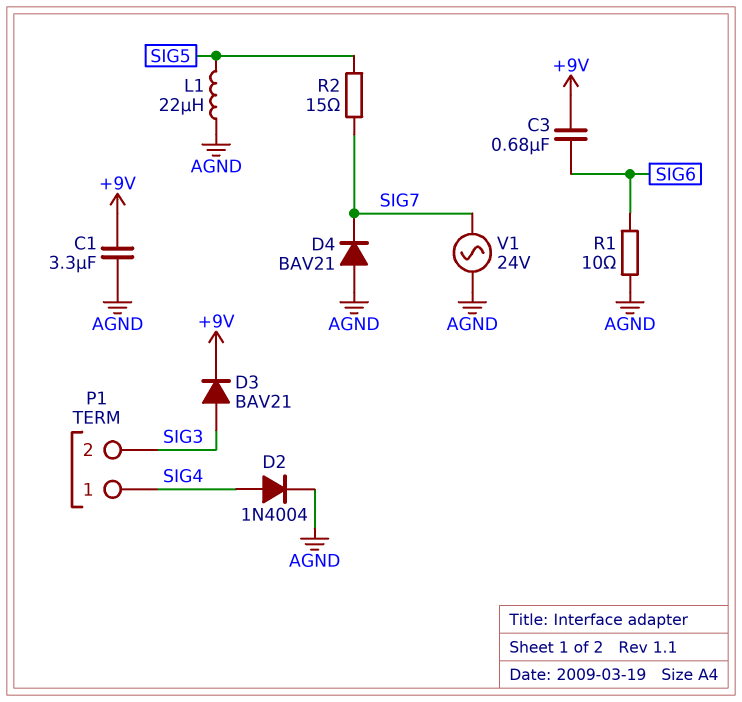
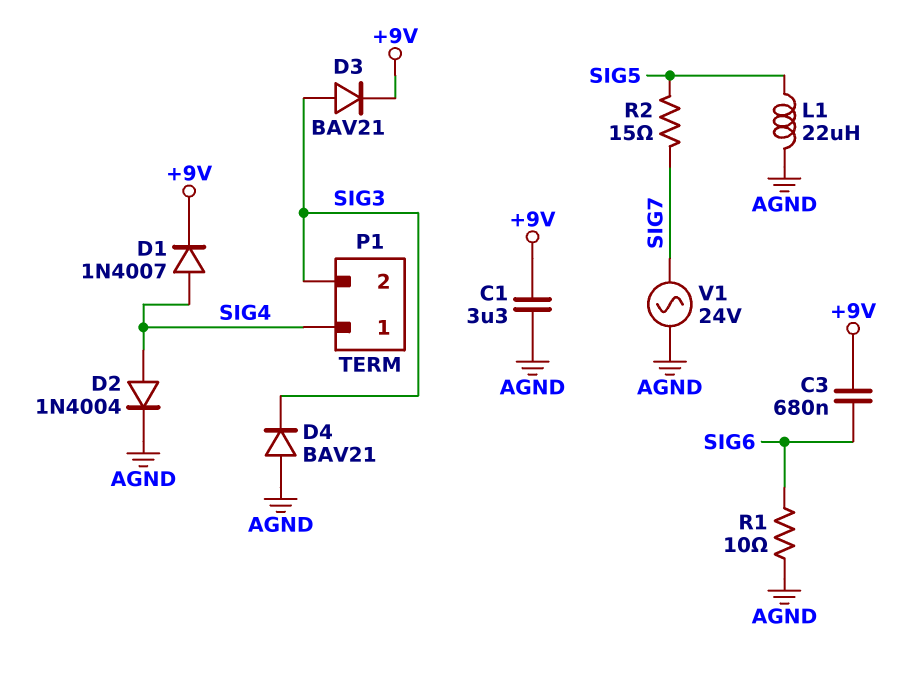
D1: none -> diode 1N4007 (A SIG4, K +9V)
D4: diode BAV21 (A AGND, K SIG7) -> diode BAV21 (A AGND, K SIG3)

